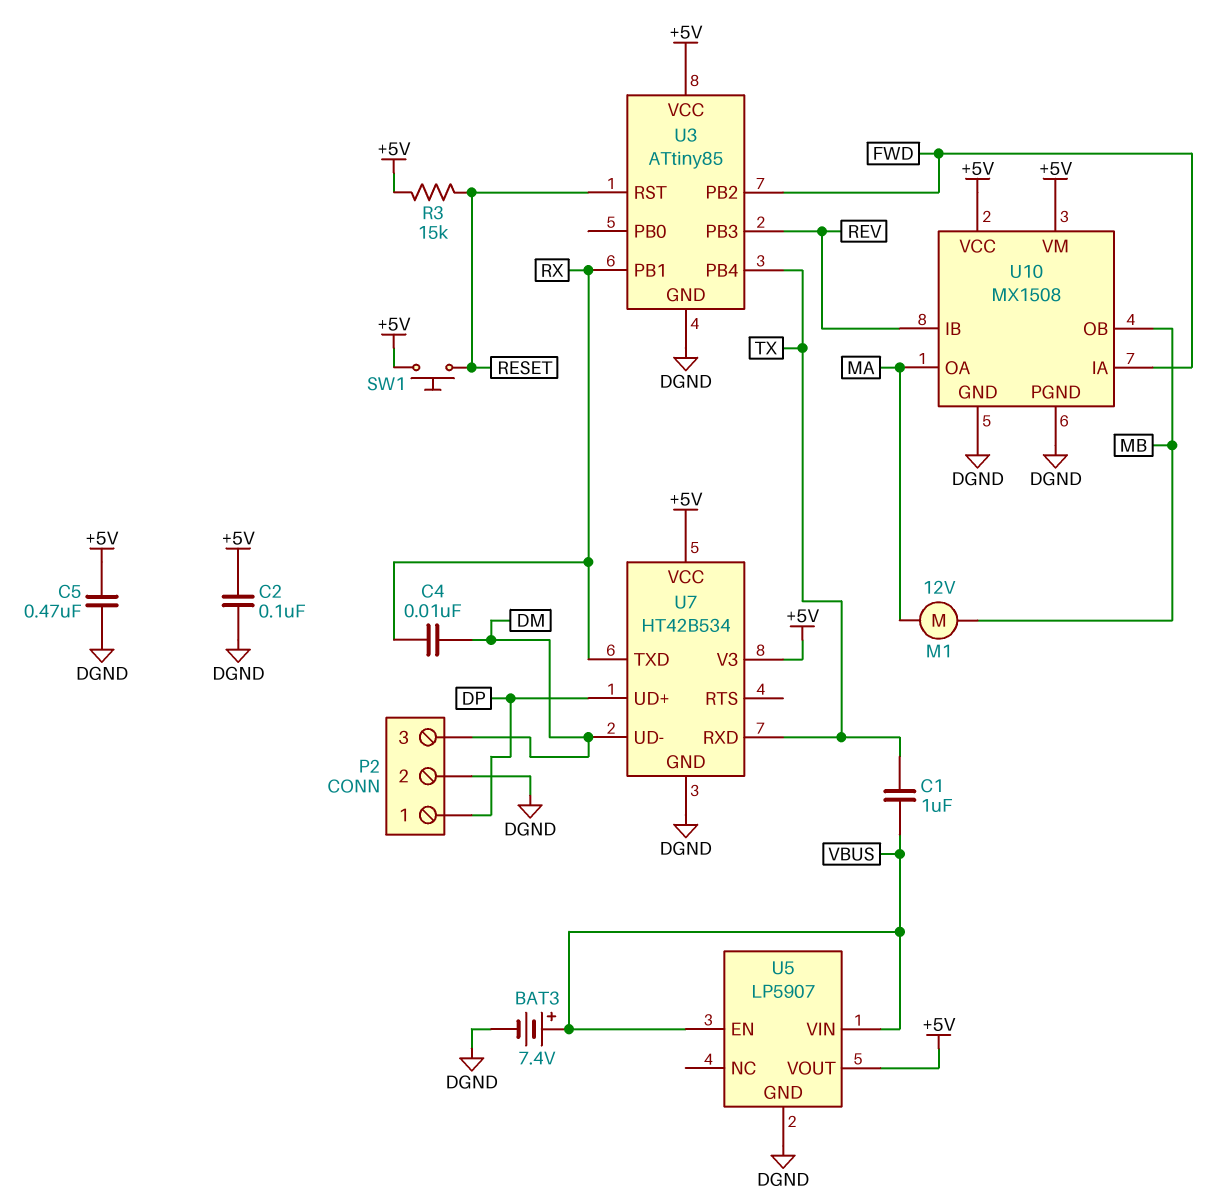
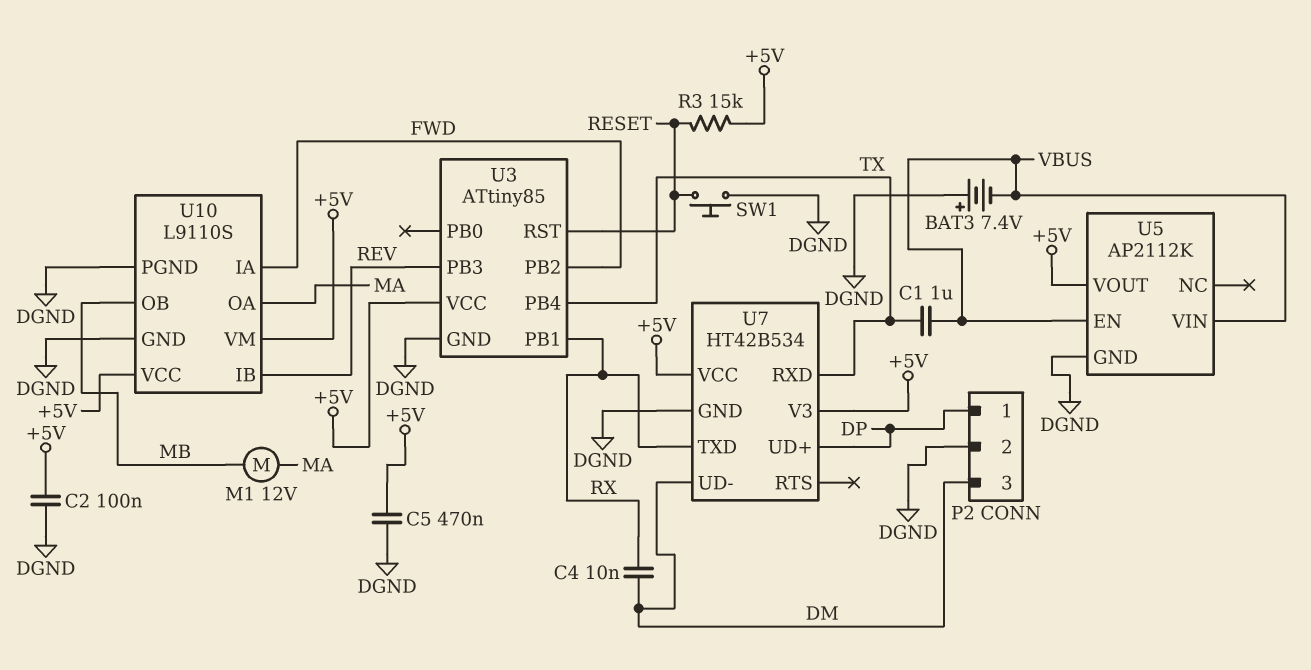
BAT3: 7.4V (plus VBUS, minus DGND) -> 7.4V (plus DGND, minus VBUS)
SW1: button (+5V, RESET) -> button (DGND, RESET)
U5: LP5907 -> AP2112K
U10: MX1508 -> L9110S

